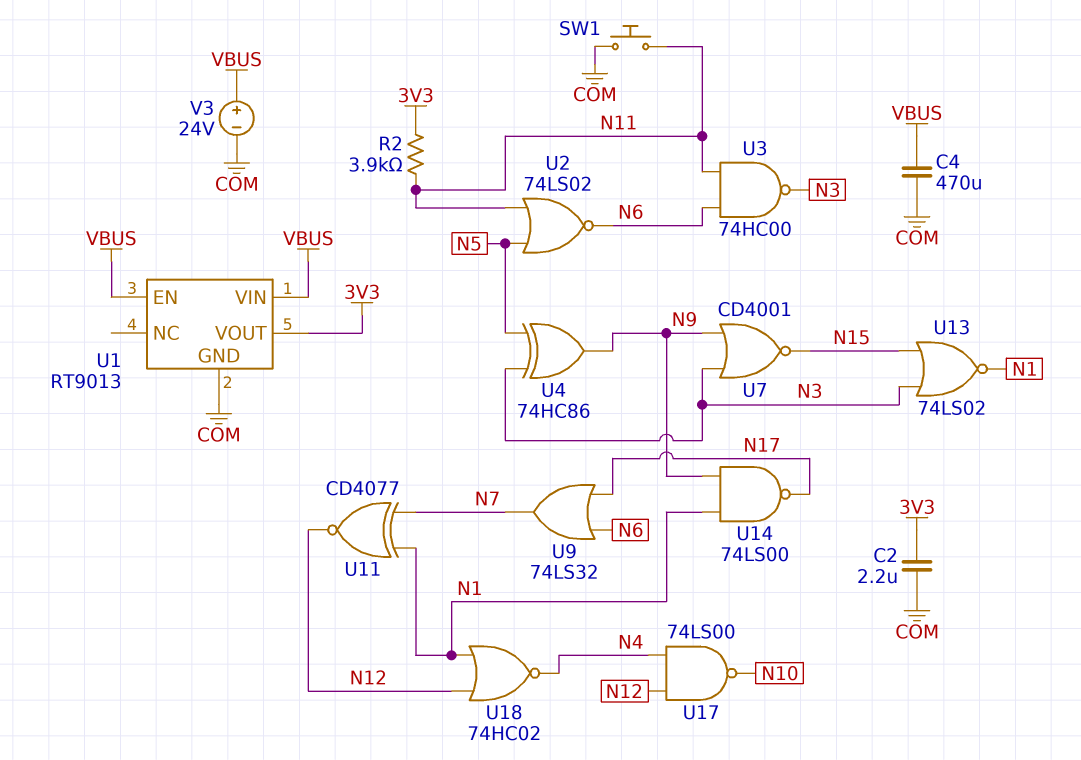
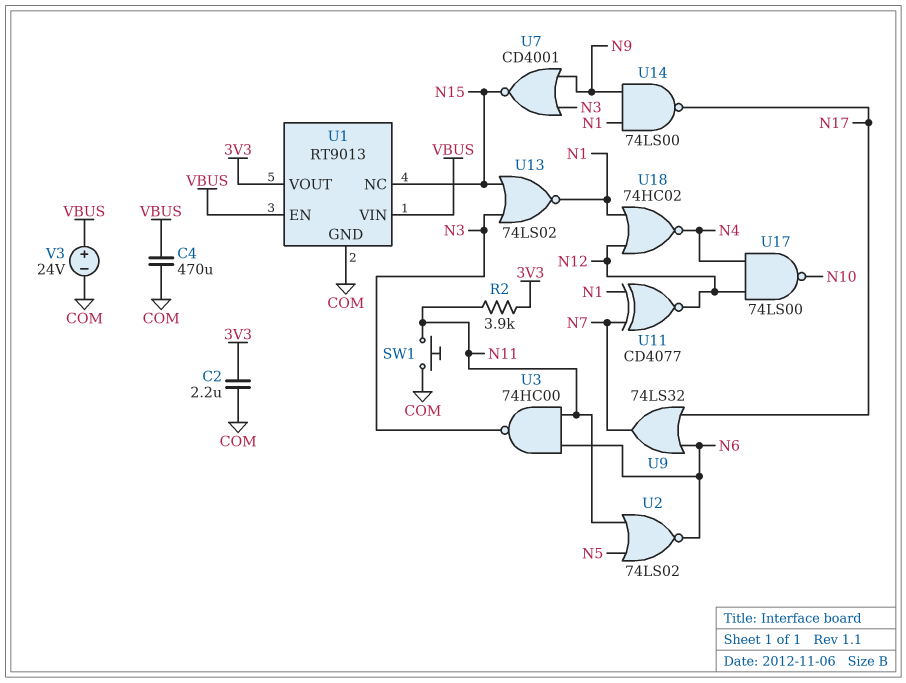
U1 pin NC: none -> N15
U4: XOR 74HC86 (in N3, in N5, out N9) -> none

